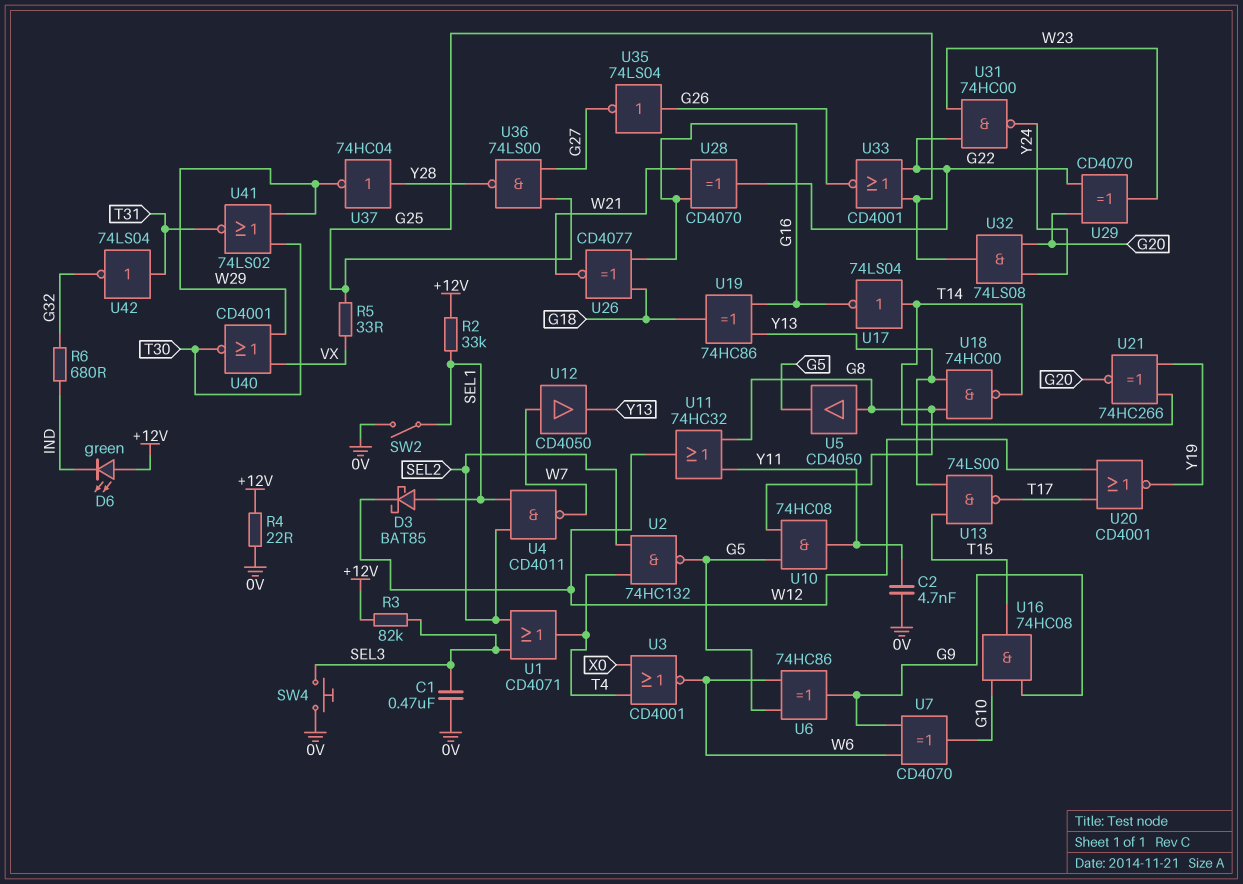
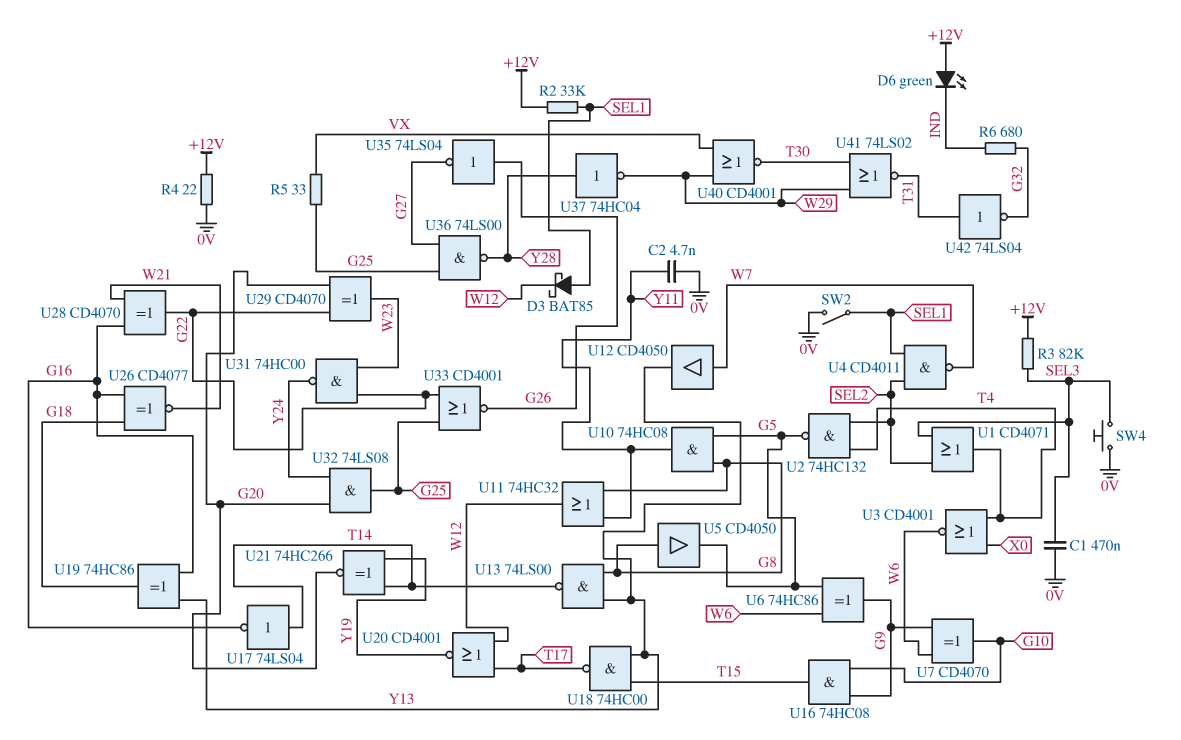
U13: NAND 74LS00 (in T15, in Y13, out T17) -> NAND 74LS00 (in G8, in Y13, out T14)
U18: NAND 74HC00 (in G8, in Y13, out T14) -> NAND 74HC00 (in T15, in Y13, out T17)

